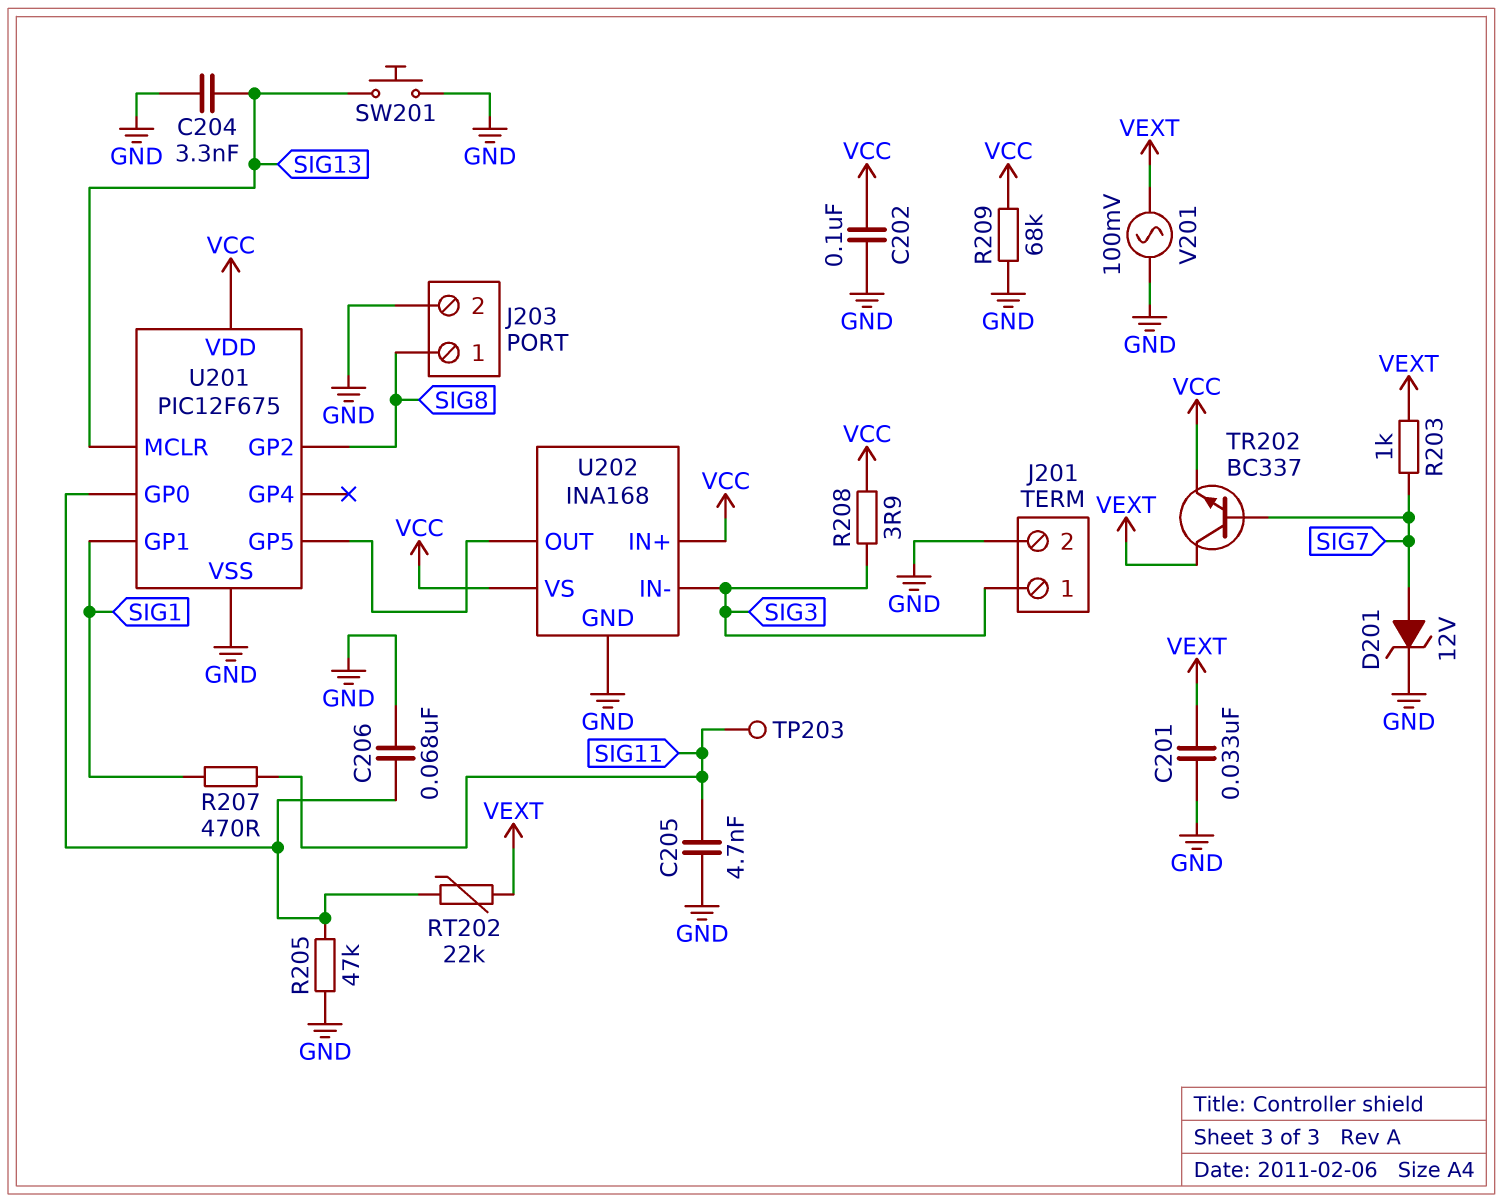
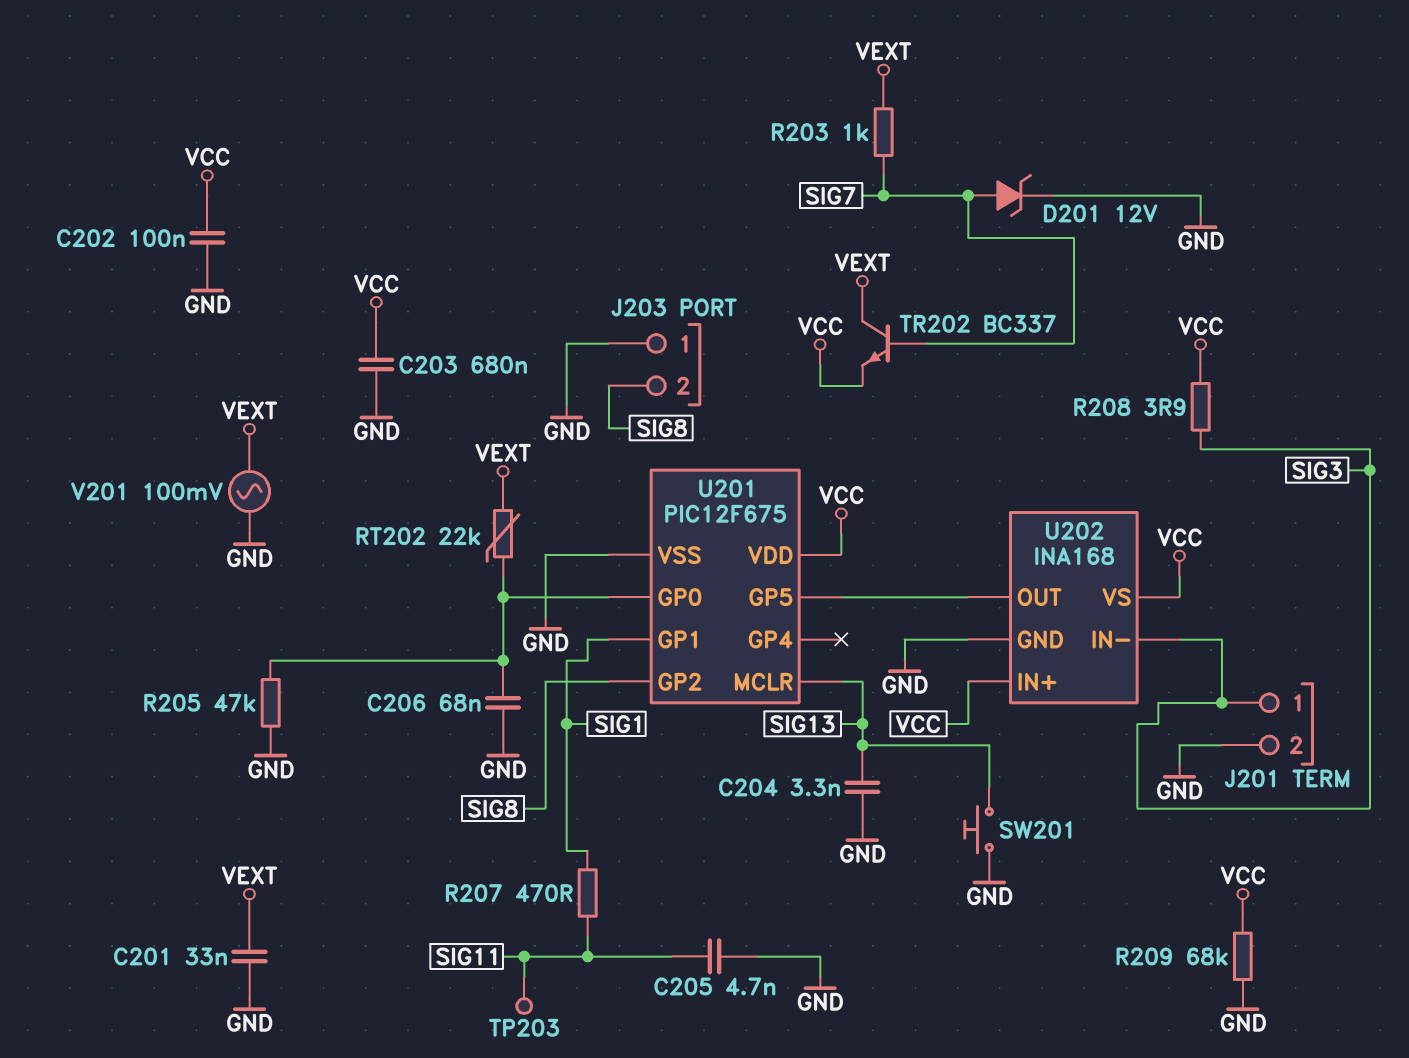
C203: none -> 680nF (GND, VCC)
J203 pin 1: SIG8 -> GND
J203 pin 2: GND -> SIG8

